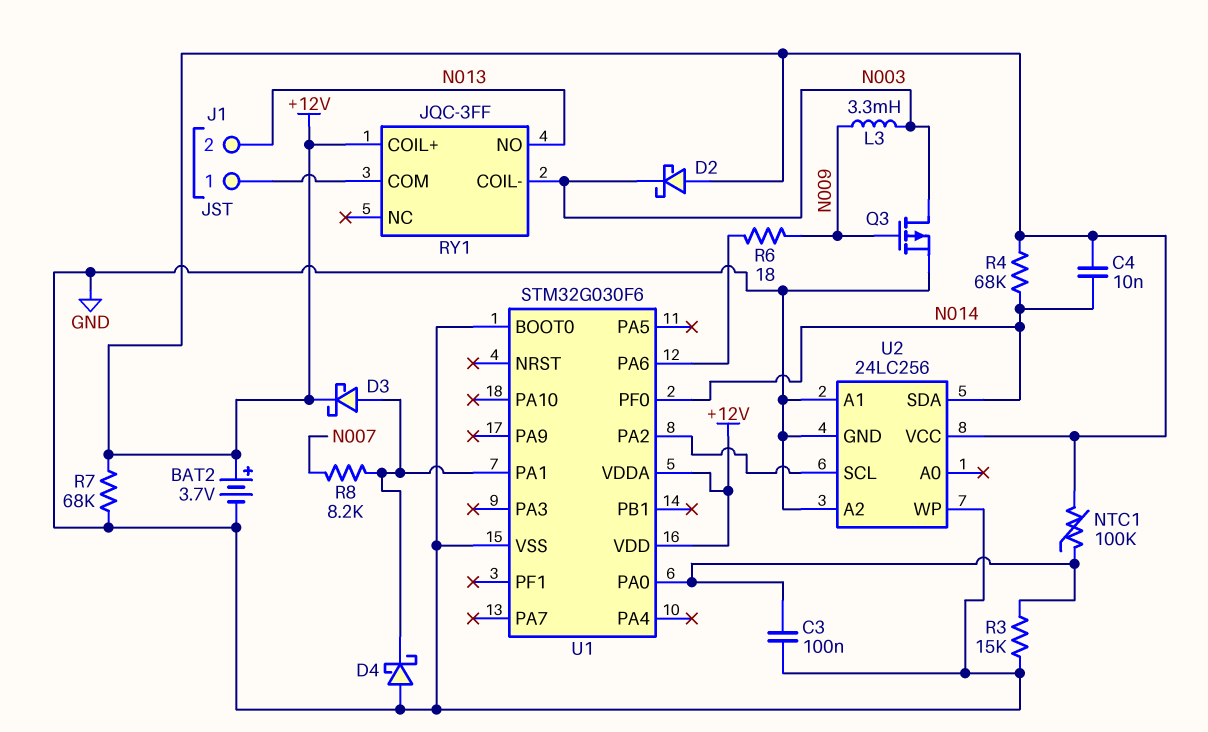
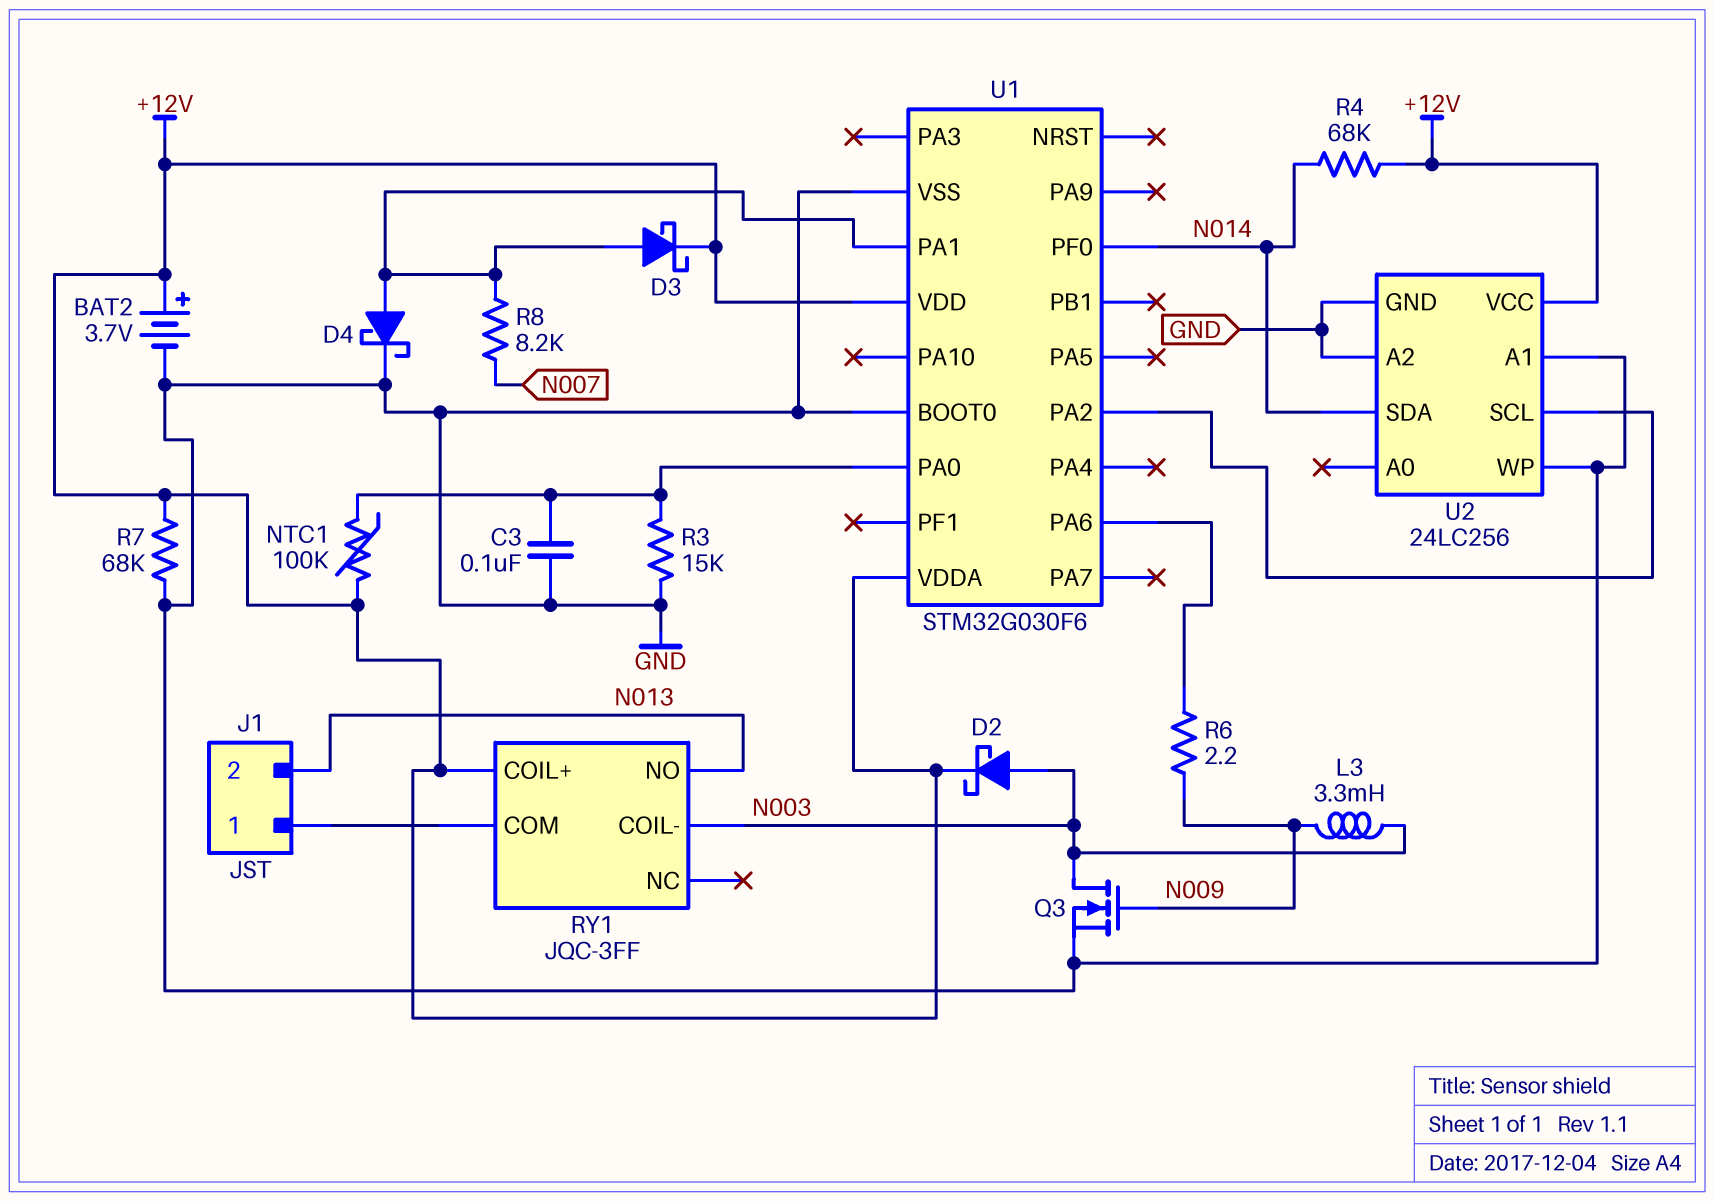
C4: 10nF (+12V, N014) -> none
D2: schottky (A +12V, K N003) -> schottky (A N003, K +12V)
D4: schottky (A GND, K U1/PA1) -> schottky (A U1/PA1, K GND)
Q3: PMOS (G N009, D N003, S GND) -> NMOS (G N009, D N003, S GND)
R6: 18 (N009, U1/PA6) -> 2.2 (N009, U1/PA6)

